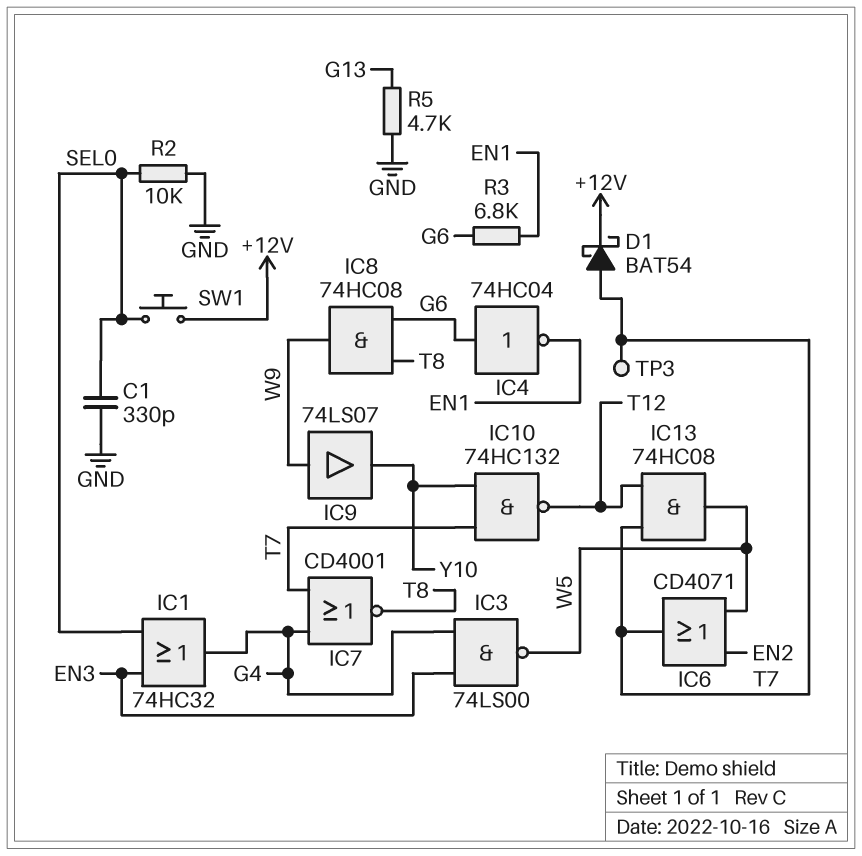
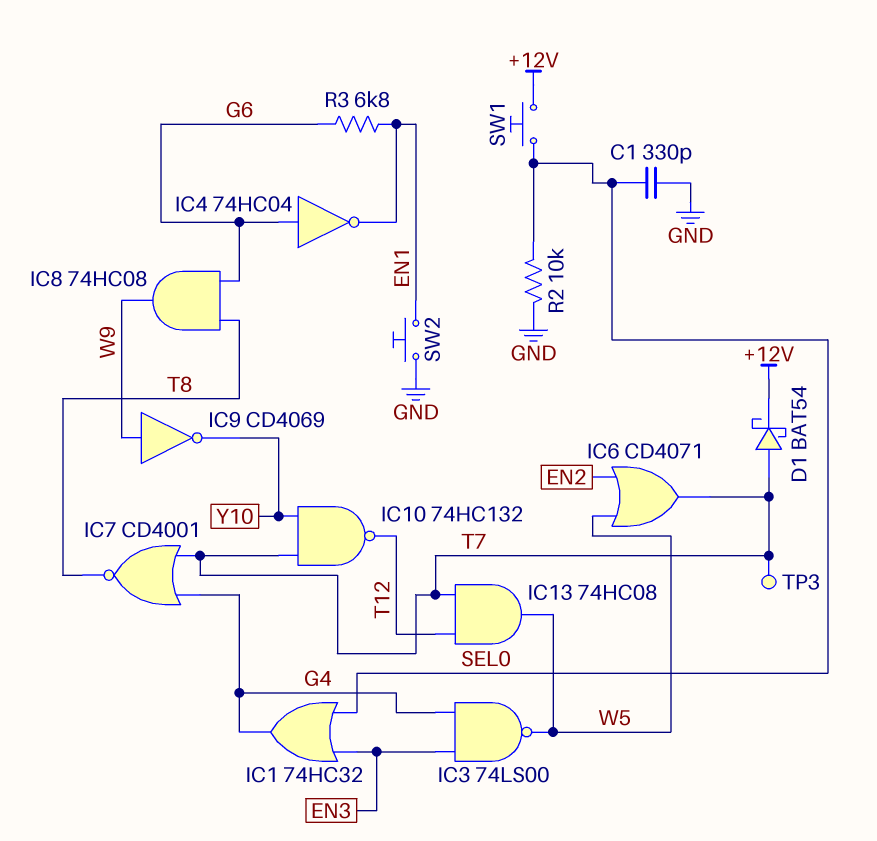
IC9: buffer 74LS07 (in W9, out Y10) -> NOT CD4069 (in W9, out Y10)
R5: 4.7k (G13, GND) -> none
SW2: none -> button (EN1, GND)

